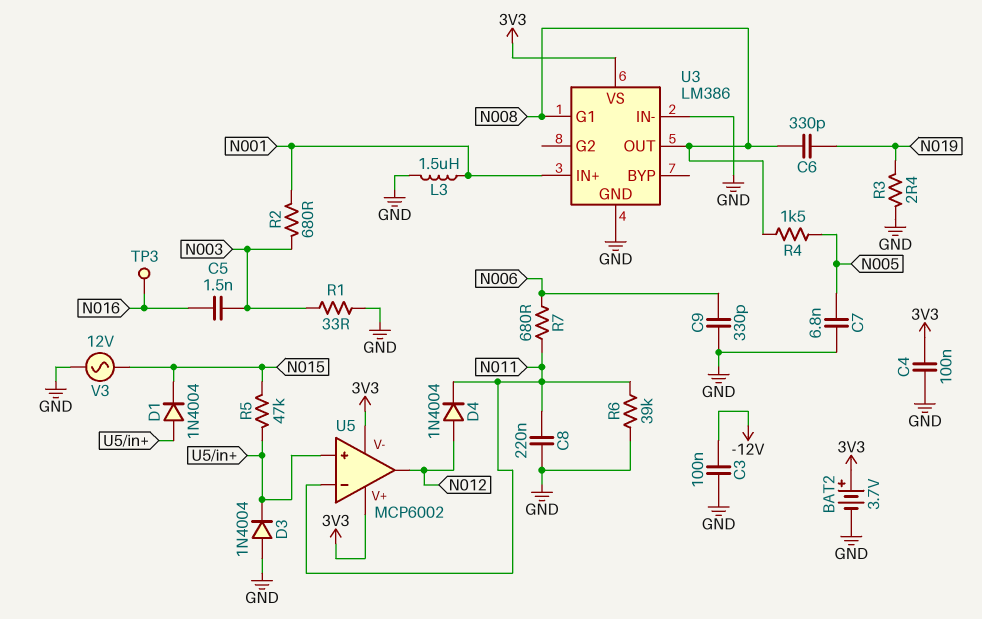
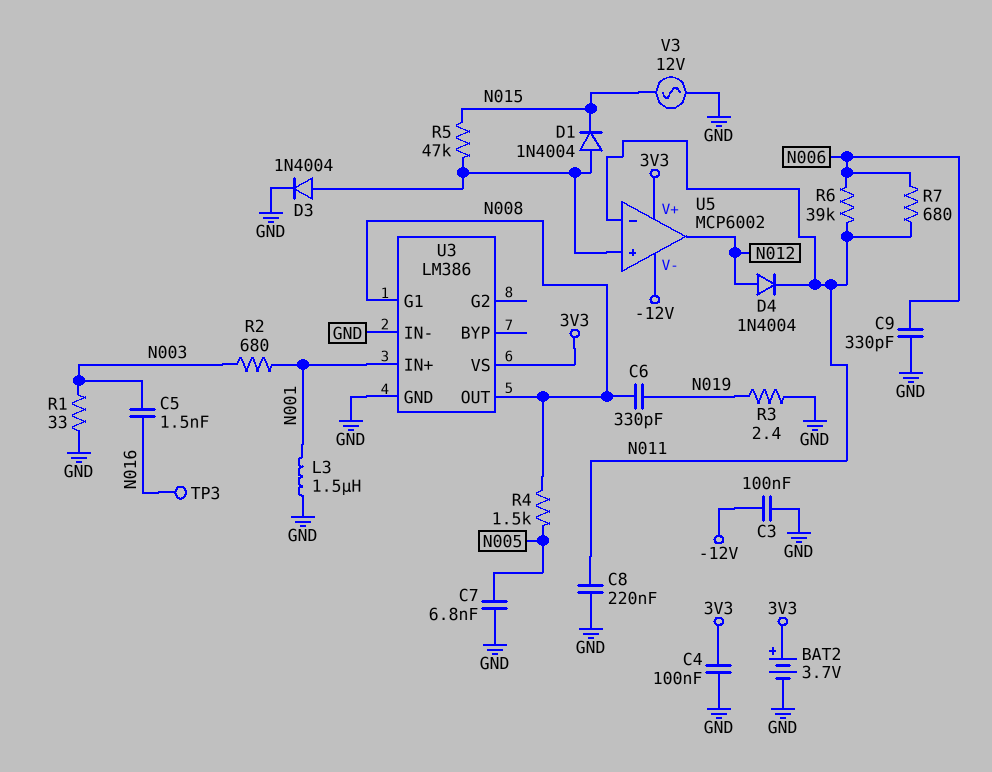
D3: diode 1N4004 (A GND, K U5/in+) -> diode 1N4004 (A U5/in+, K GND)
R6: 39k (GND, N011) -> 39k (N006, N011)
U5 pin V-: 3V3 -> -12V

